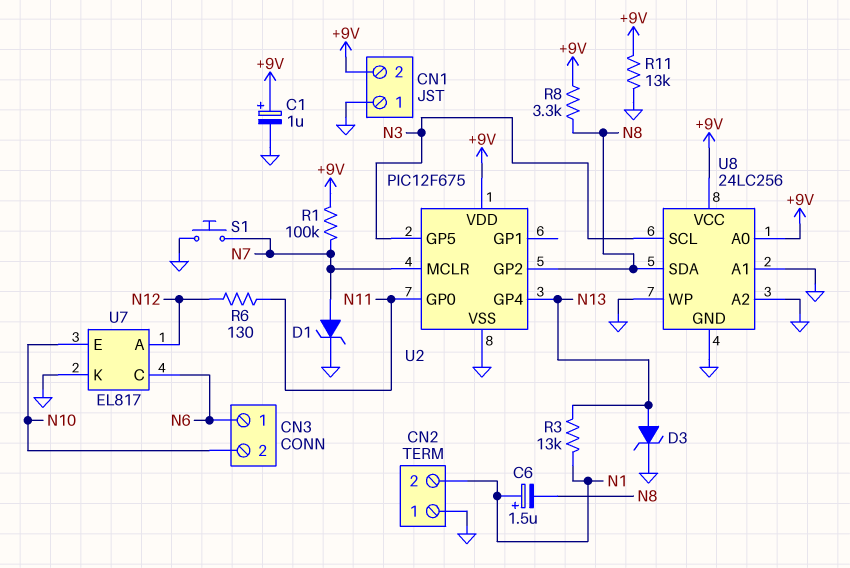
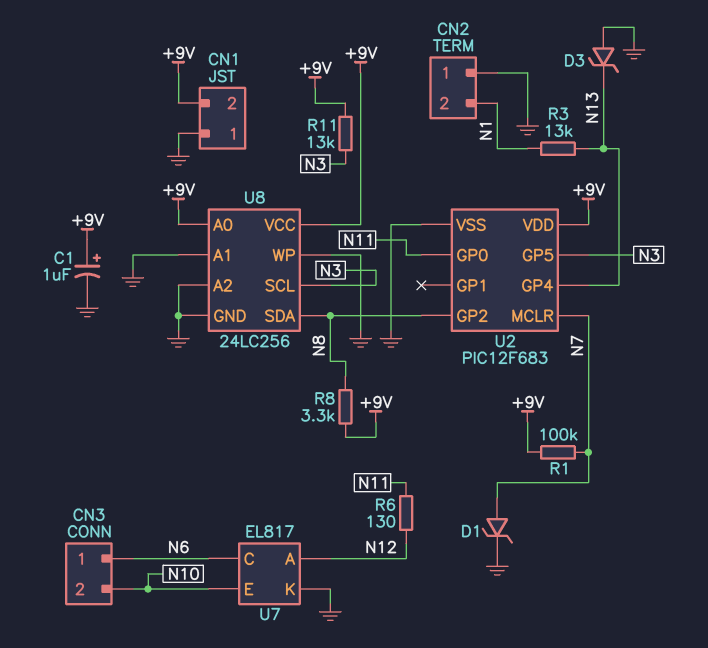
C6: 1.5uF (plus N1, minus N8) -> none
D3: zener (A N13, K GND) -> zener (A GND, K N13)
R11: 13k (+9V, GND) -> 13k (+9V, N3)
S1: button (GND, N7) -> none
U2: PIC12F675 -> PIC12F683

